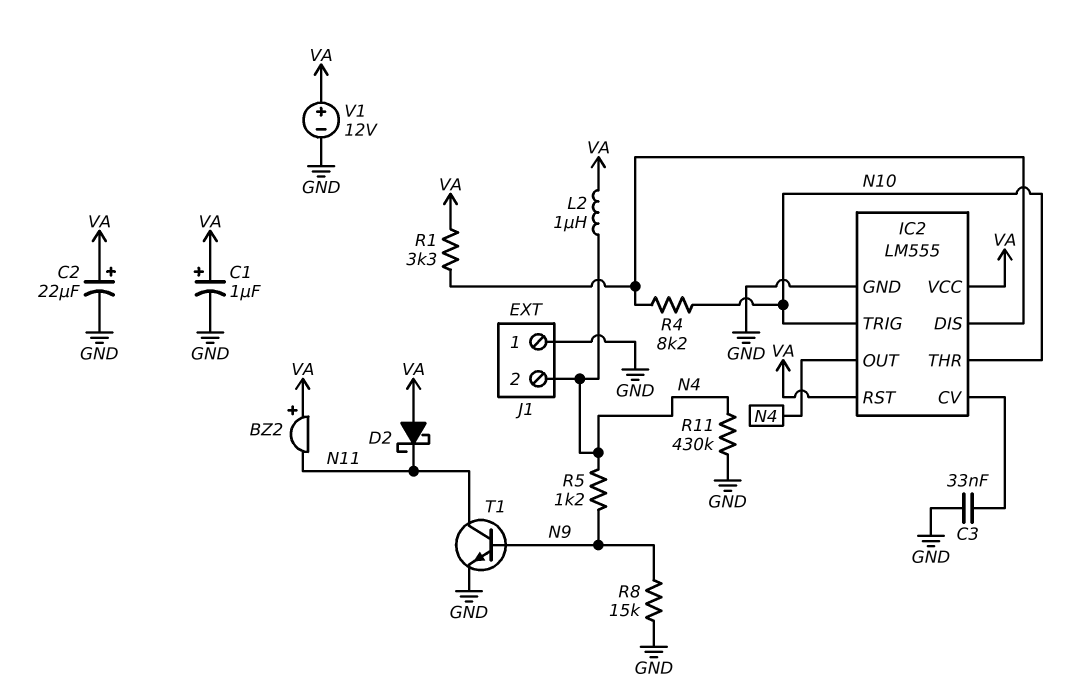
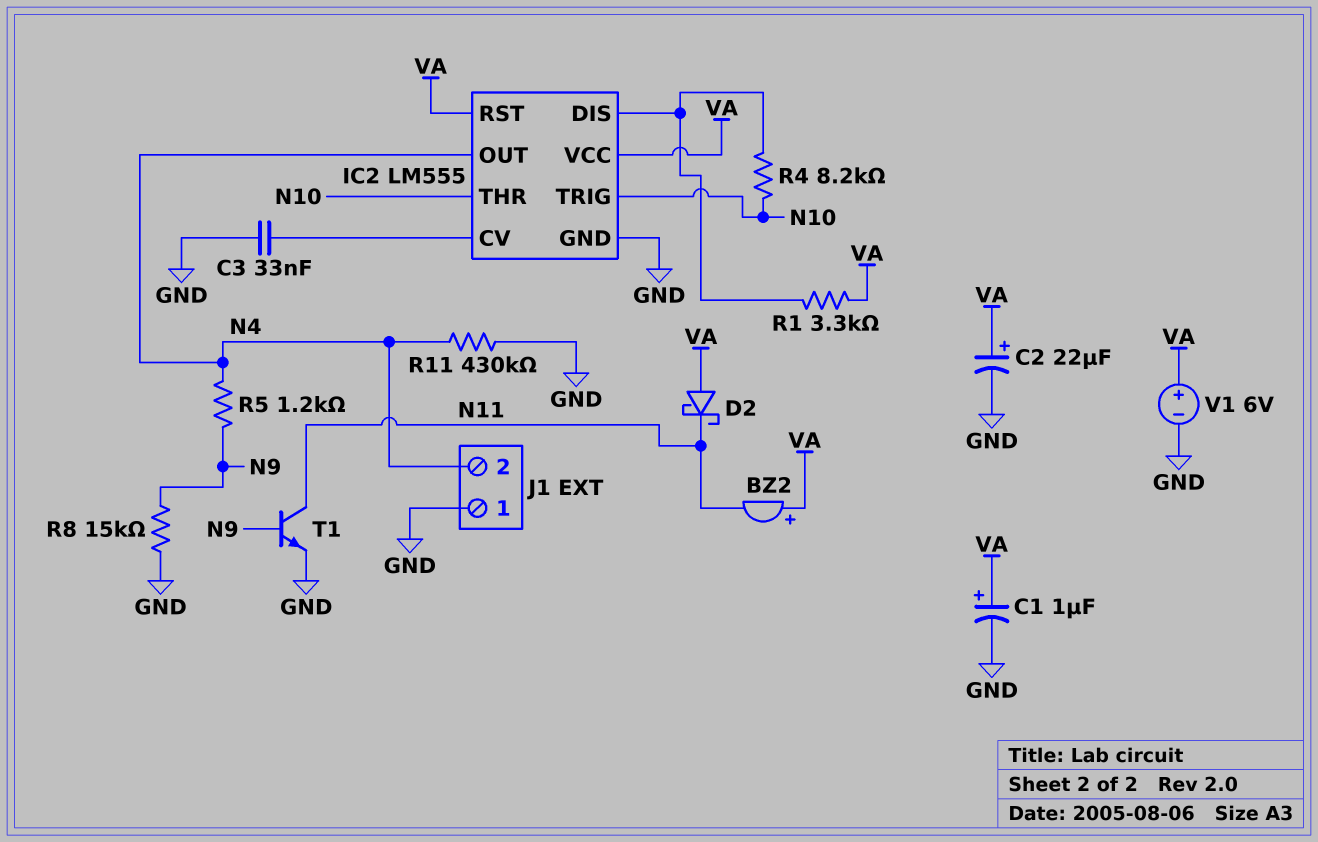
L2: 1uH (N4, VA) -> none
V1: 12V (plus VA, minus GND) -> 6V (plus VA, minus GND)

